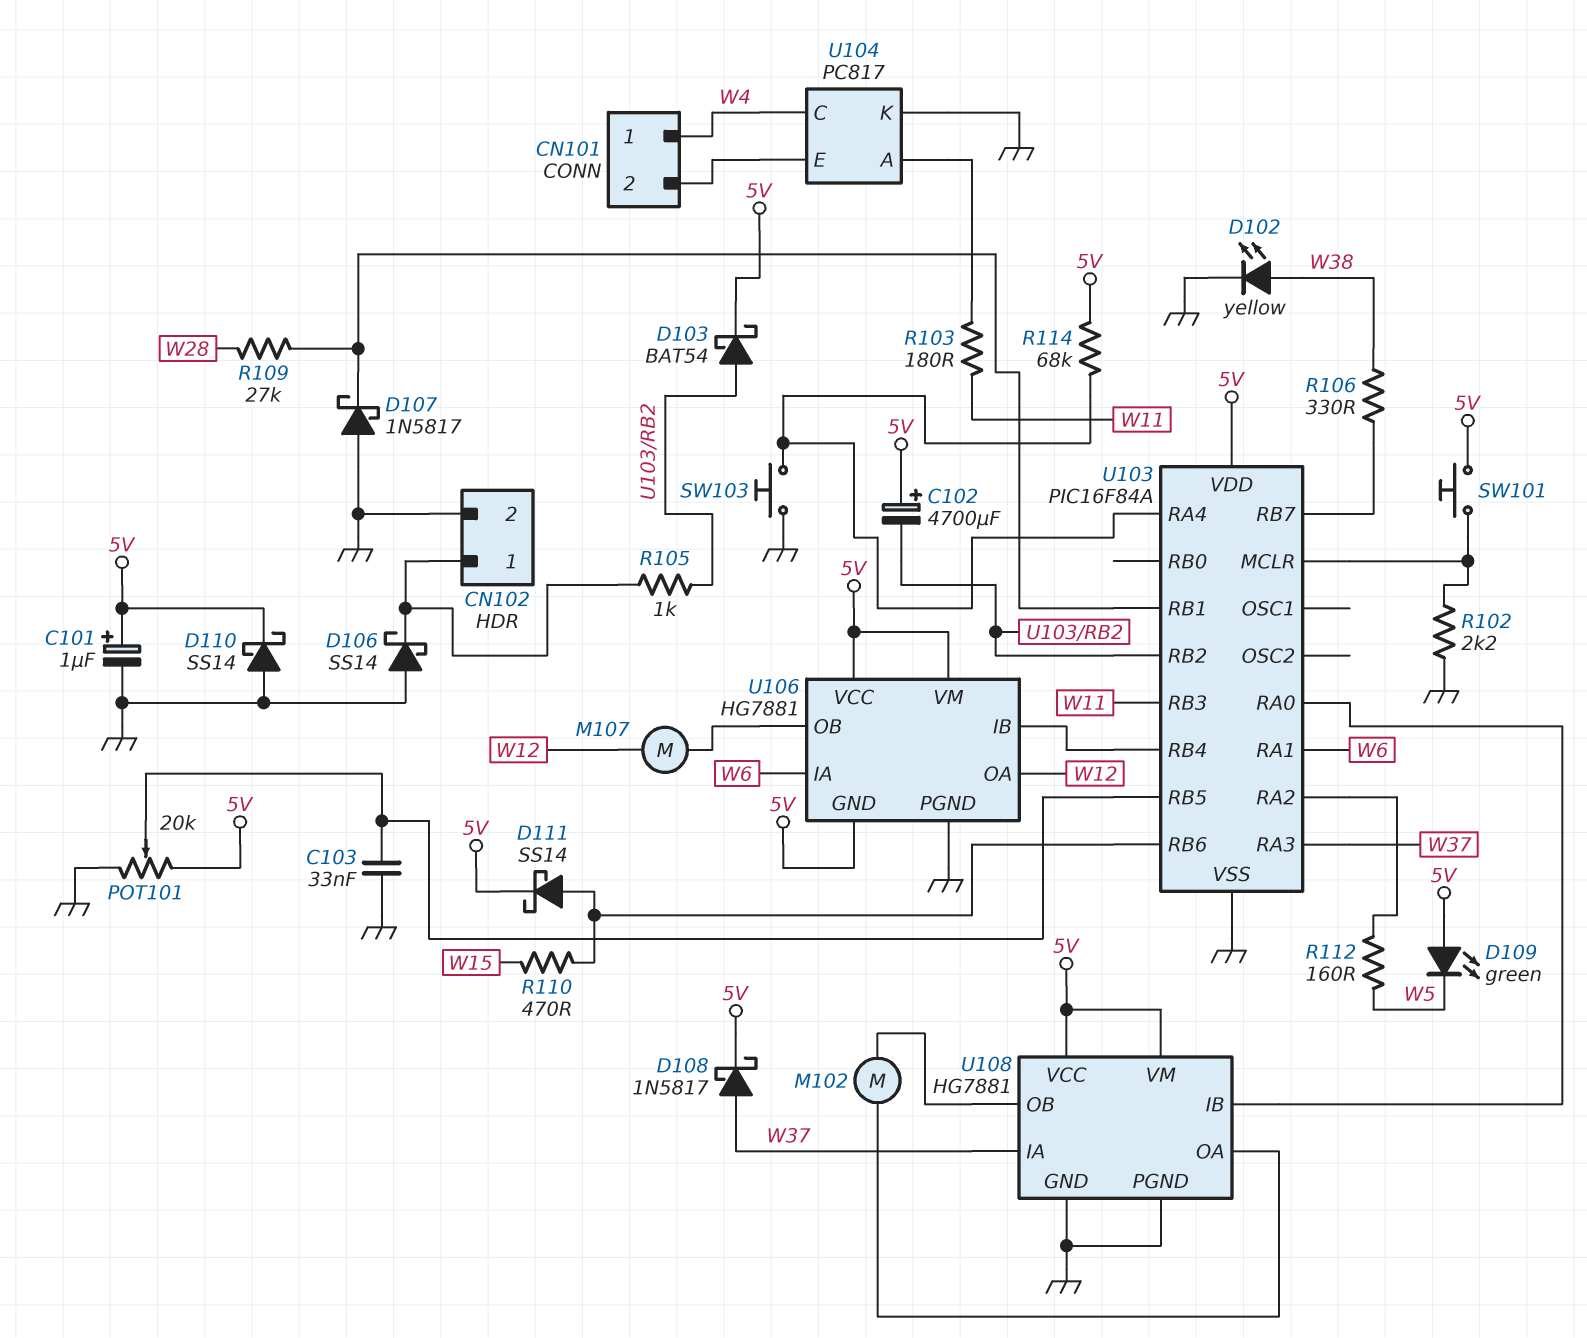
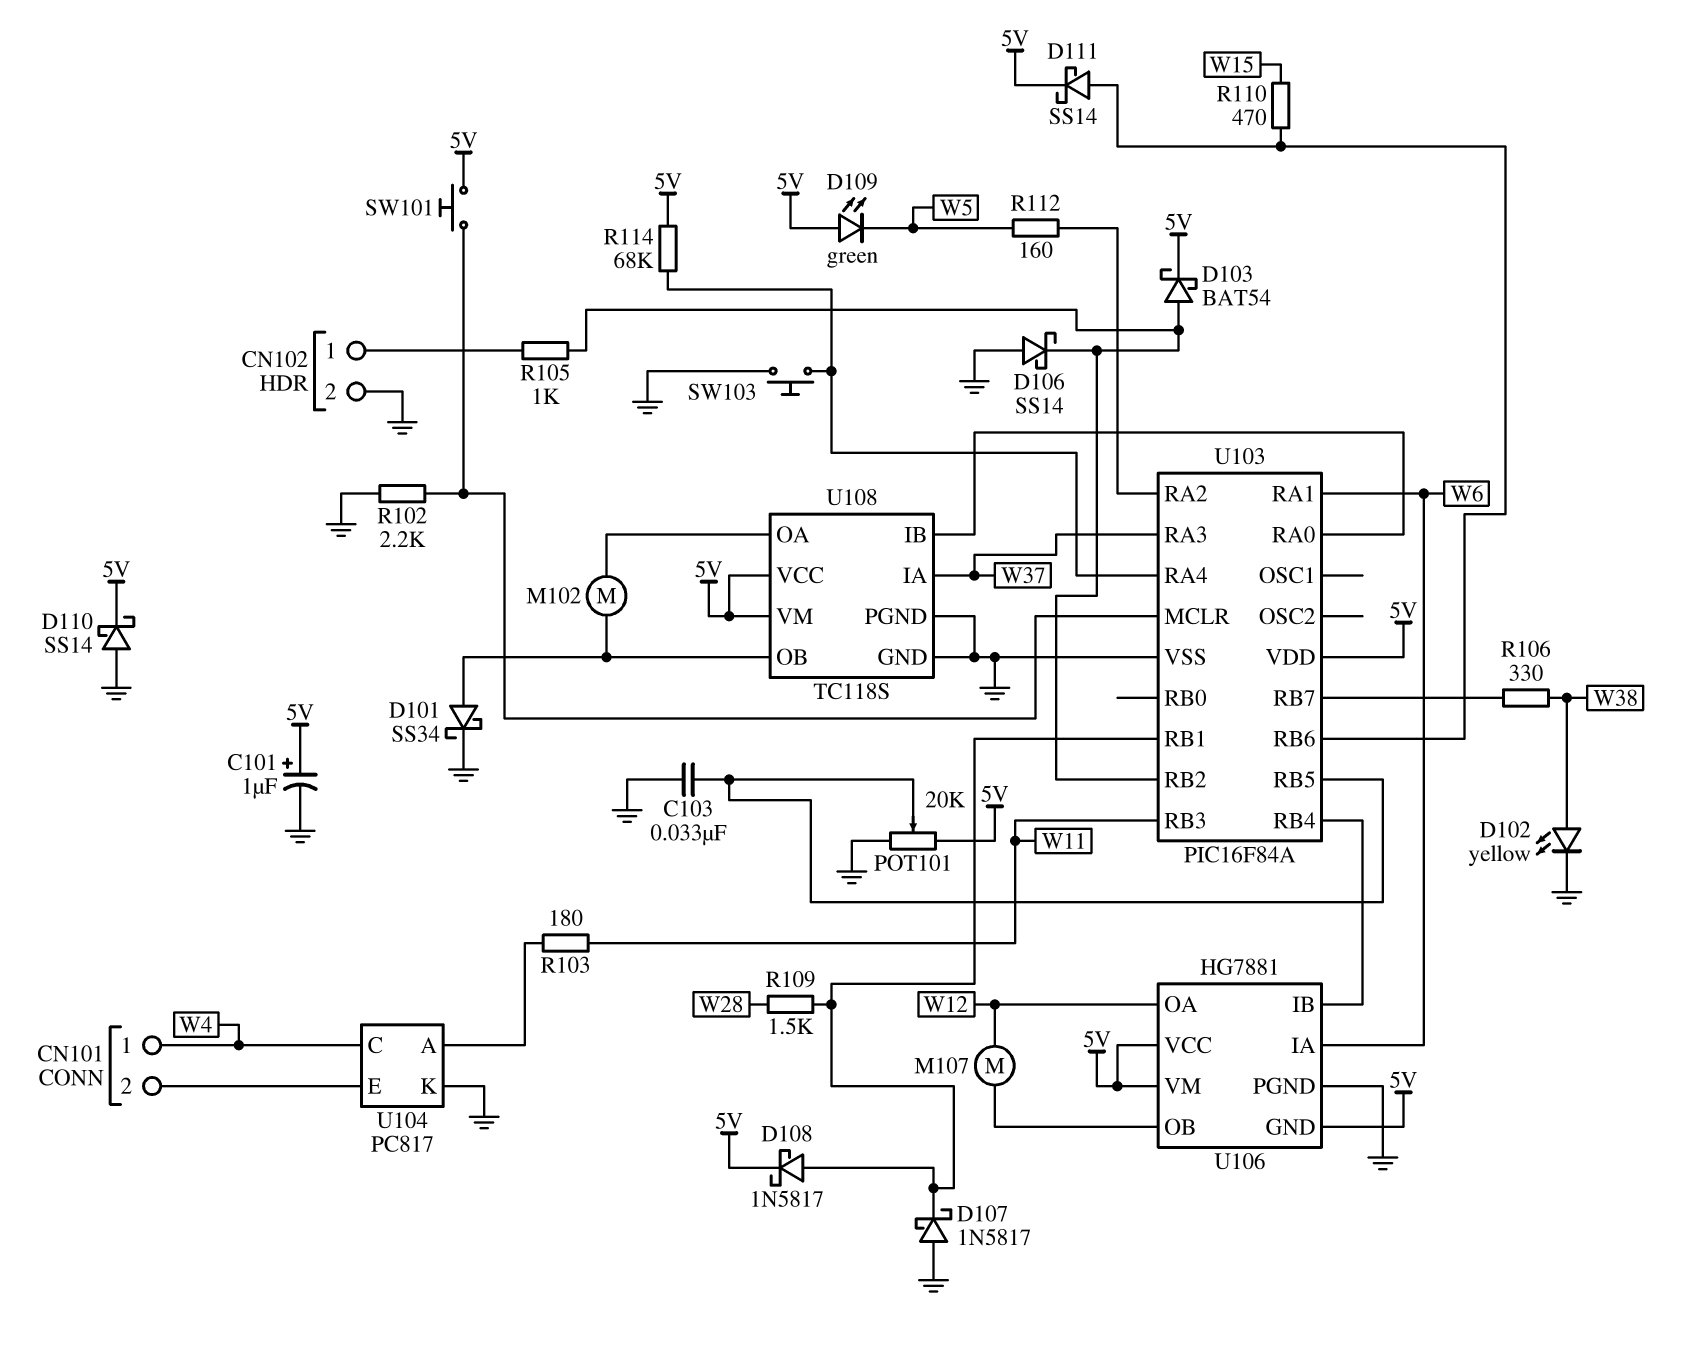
C102: 4700uF (plus 5V, minus U103/RB2) -> none
D101: none -> schottky SS34 (A U108/OB, K GND)
D106: schottky SS14 (A GND, K CN102/1) -> schottky SS14 (A GND, K U103/RB2)
D108: schottky 1N5817 (A W37, K 5V) -> schottky 1N5817 (A U103/RB1, K 5V)
R109: 27k (U103/RB1, W28) -> 1.5k (U103/RB1, W28)
U108: HG7881 -> TC118S

